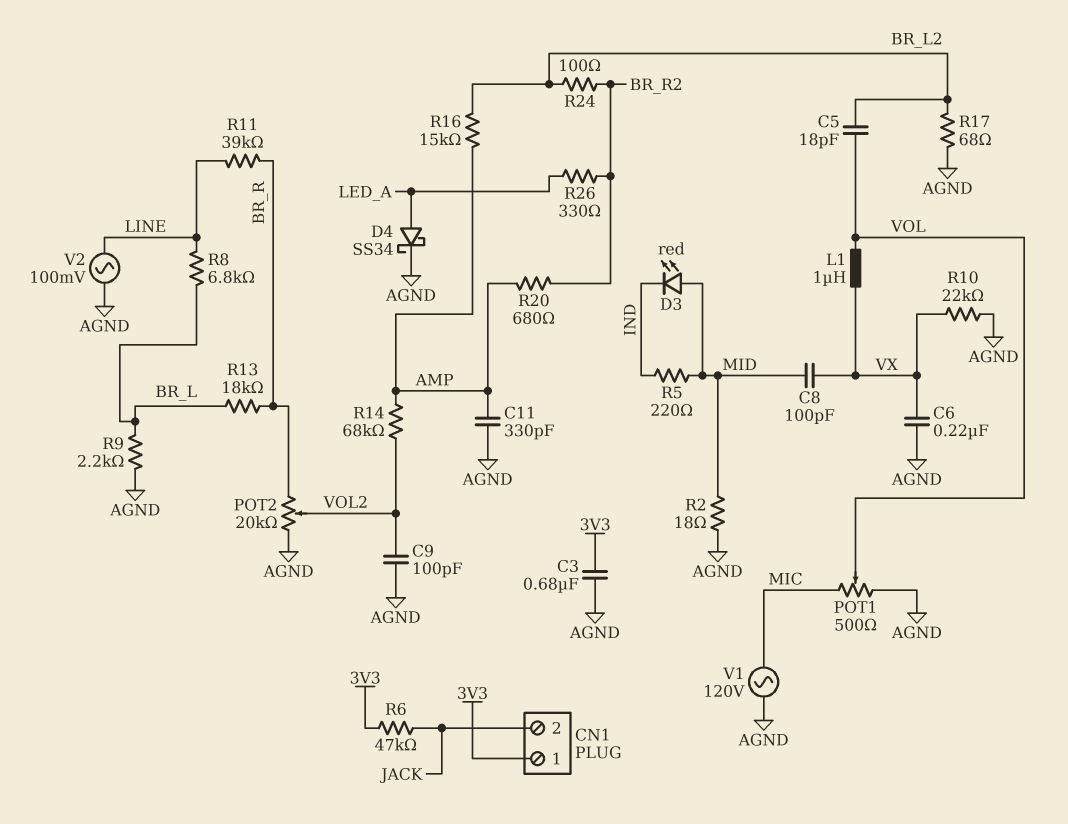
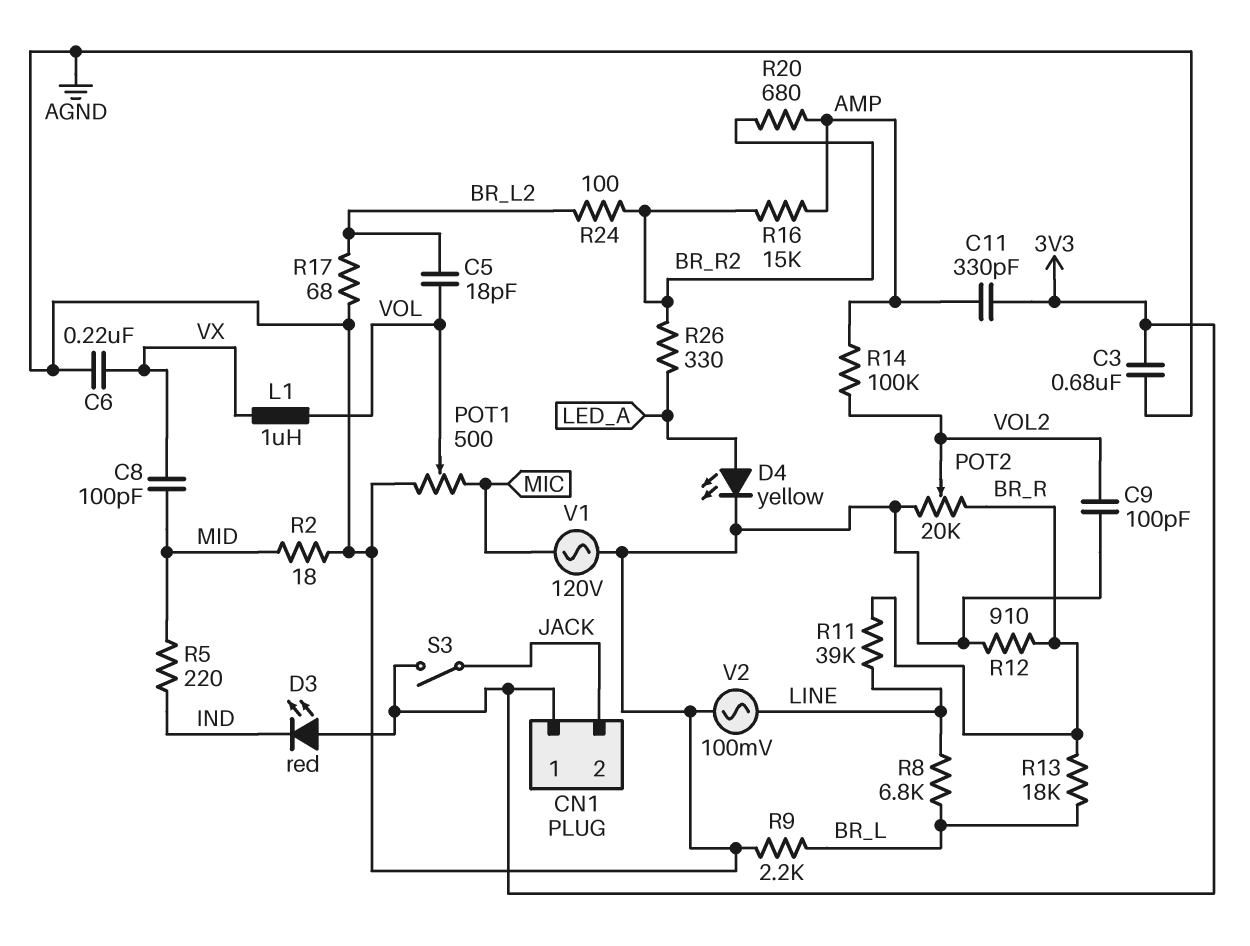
C11: 330pF (AGND, AMP) -> 330pF (3V3, AMP)
D3: LED red (A MID, K IND) -> LED red (A 3V3, K IND)
D4: schottky SS34 (A LED_A, K AGND) -> LED yellow (A LED_A, K AGND)
R6: 47k (3V3, JACK) -> none
R10: 22k (AGND, VX) -> none
R12: none -> 910 (AGND, BR_R)
R14: 68k (AMP, VOL2) -> 100k (AMP, VOL2)
R16: 15k (AMP, BR_L2) -> 15k (AMP, BR_R2)
S3: none -> switch (3V3, JACK)

